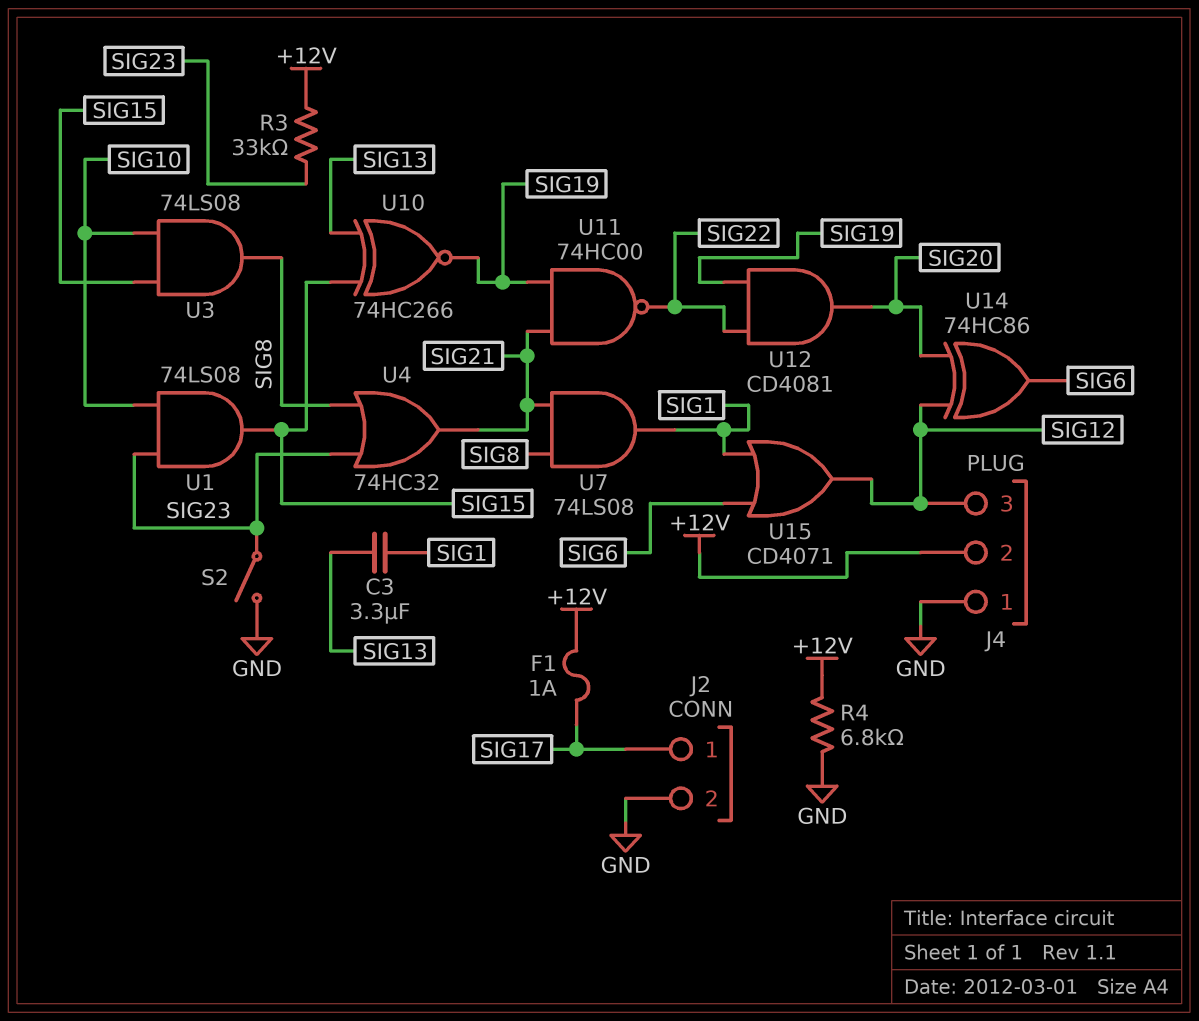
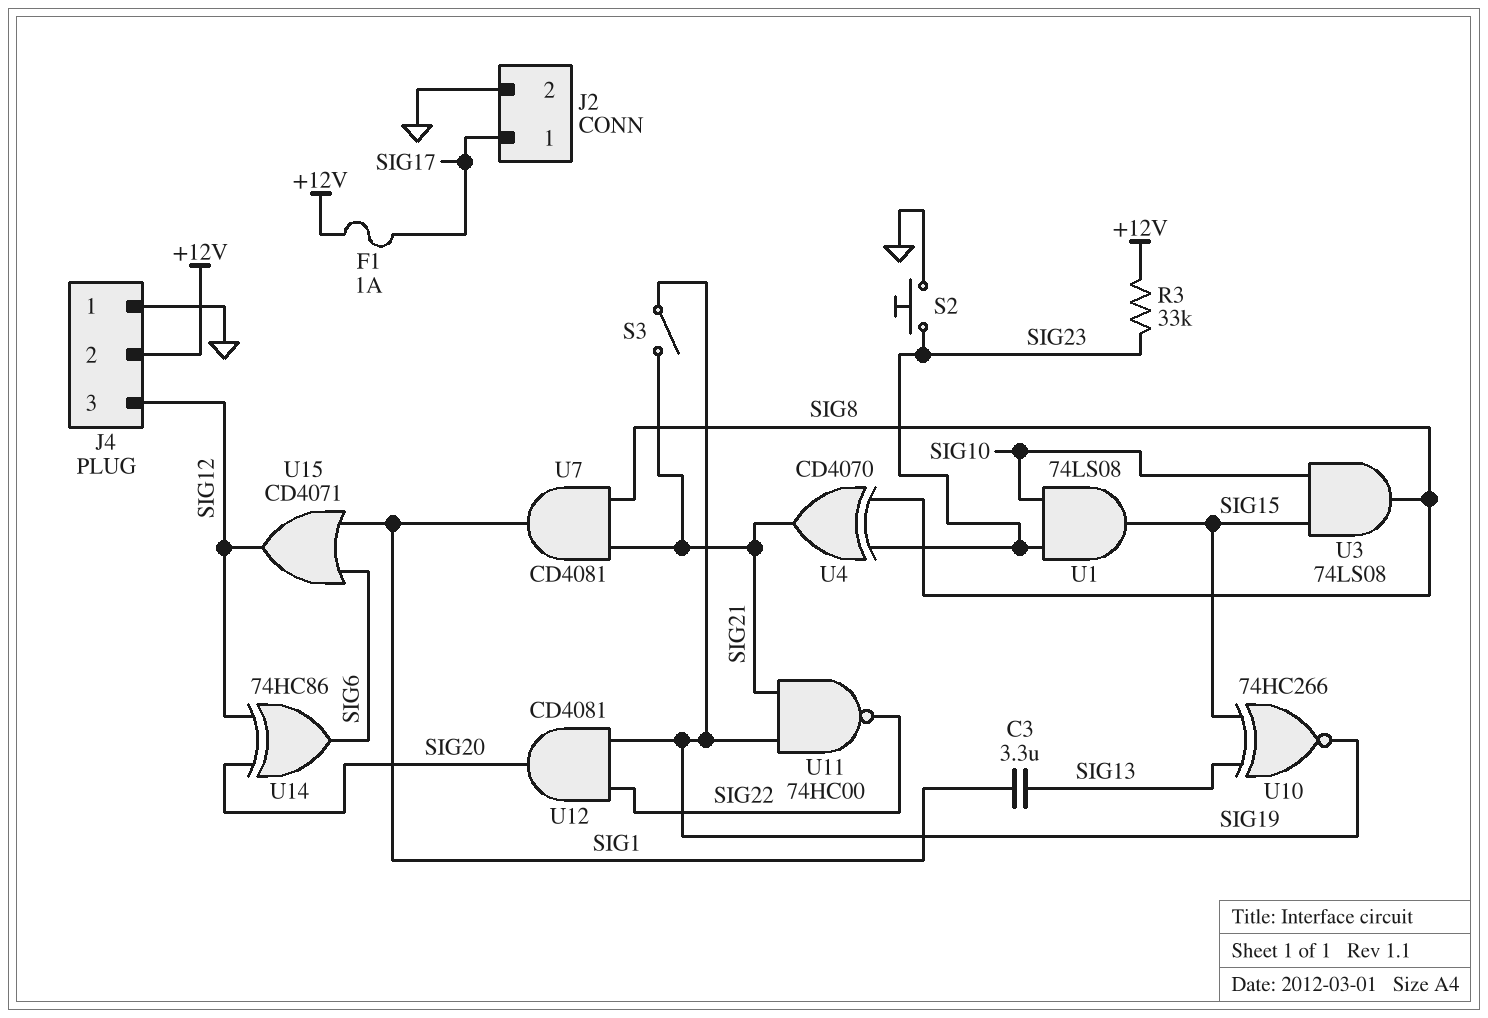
R4: 6.8k (+12V, GND) -> none
S2: switch (GND, SIG23) -> button (GND, SIG23)
S3: none -> switch (SIG19, SIG21)
U4: OR 74HC32 (in SIG8, in SIG23, out SIG21) -> XOR CD4070 (in SIG8, in SIG23, out SIG21)
U7: AND 74LS08 (in SIG8, in SIG21, out SIG1) -> AND CD4081 (in SIG8, in SIG21, out SIG1)

